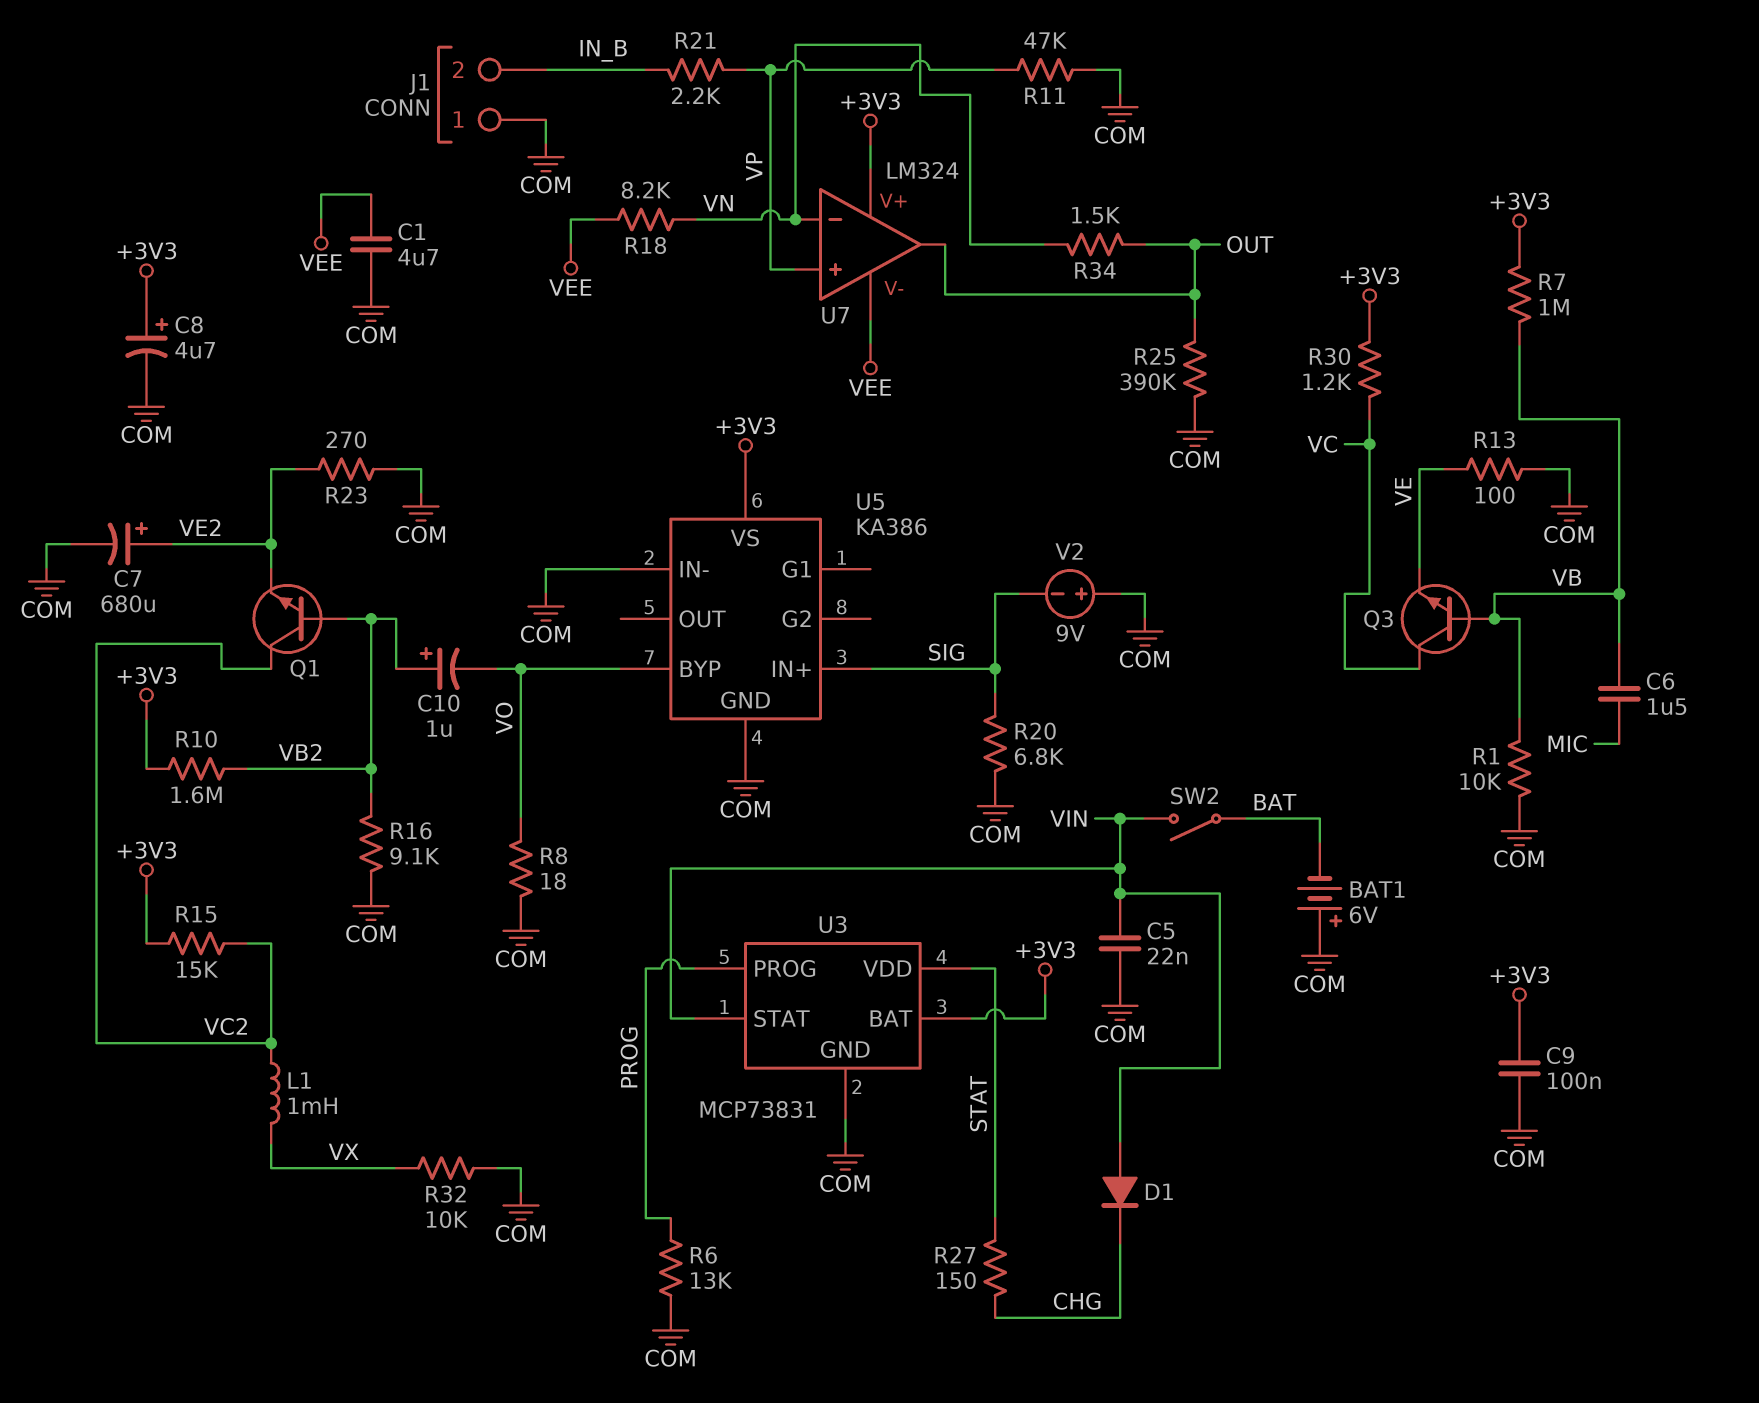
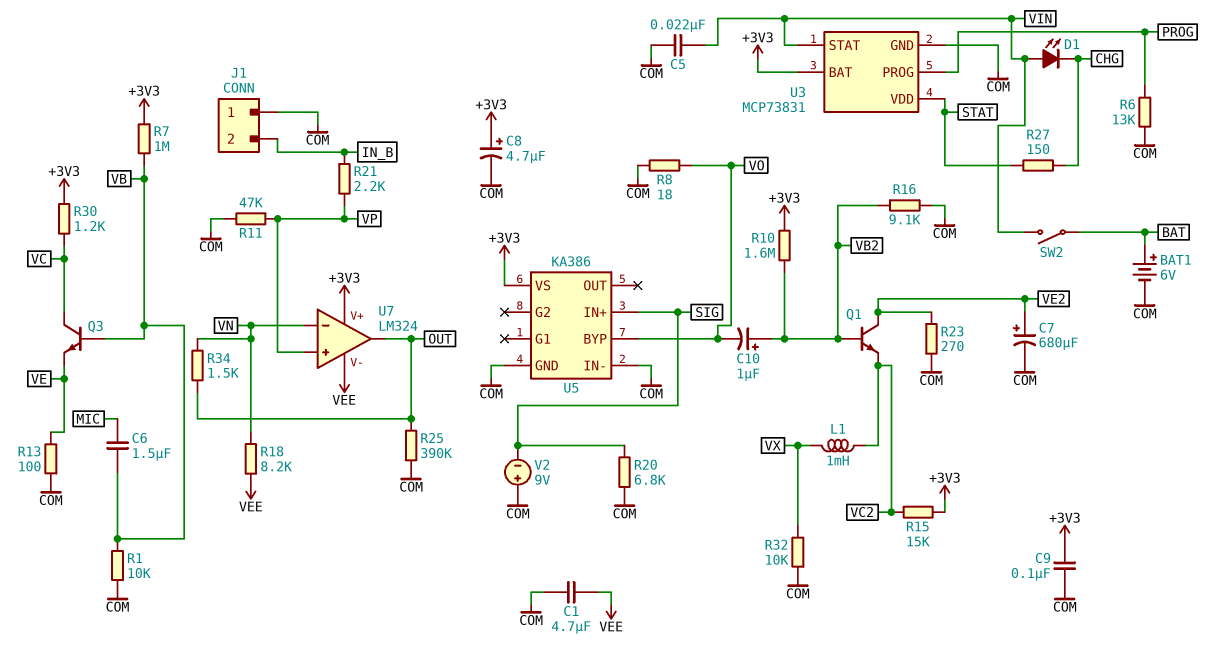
BAT1: 6V (plus COM, minus BAT) -> 6V (plus BAT, minus COM)
D1: diode (A VIN, K CHG) -> LED (A VIN, K CHG)
Q1: NPN (B VB2, C VC2, E VE2) -> NPN (B VB2, C VE2, E VC2)

